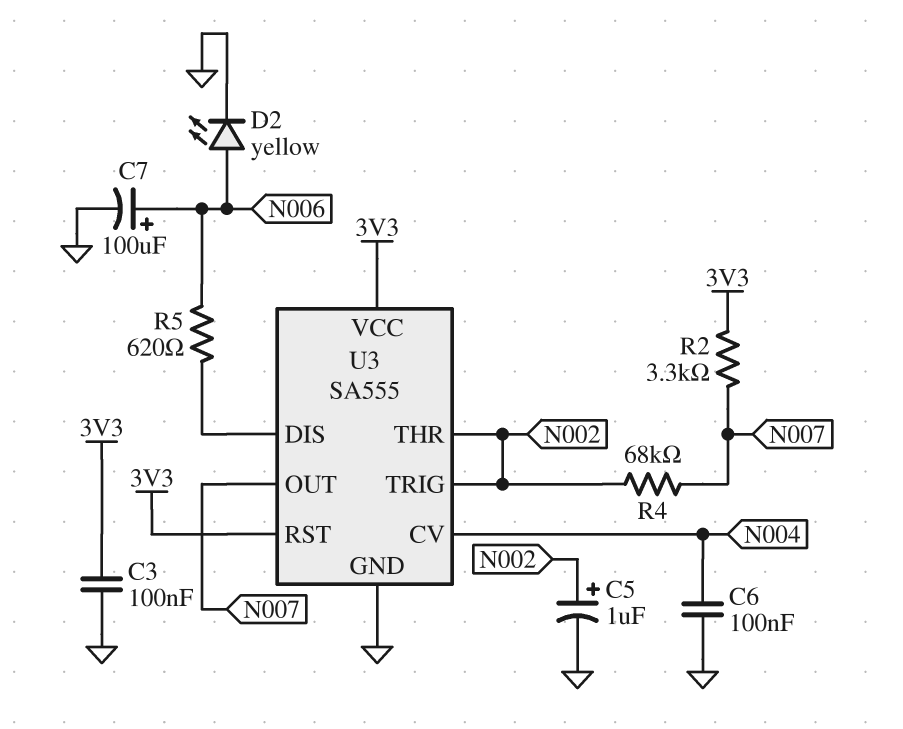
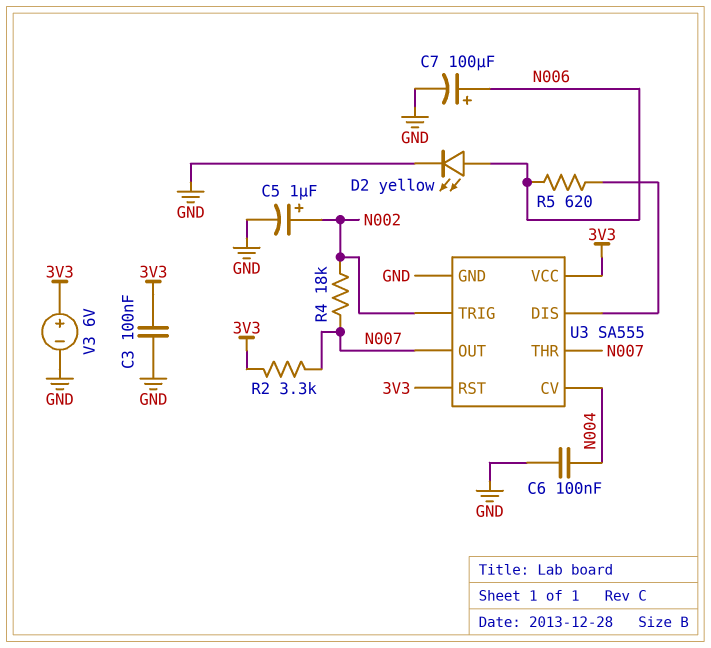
R4: 68k (N002, N007) -> 18k (N002, N007)
U3 pin THR: N002 -> N007
V3: none -> 6V (plus 3V3, minus GND)

